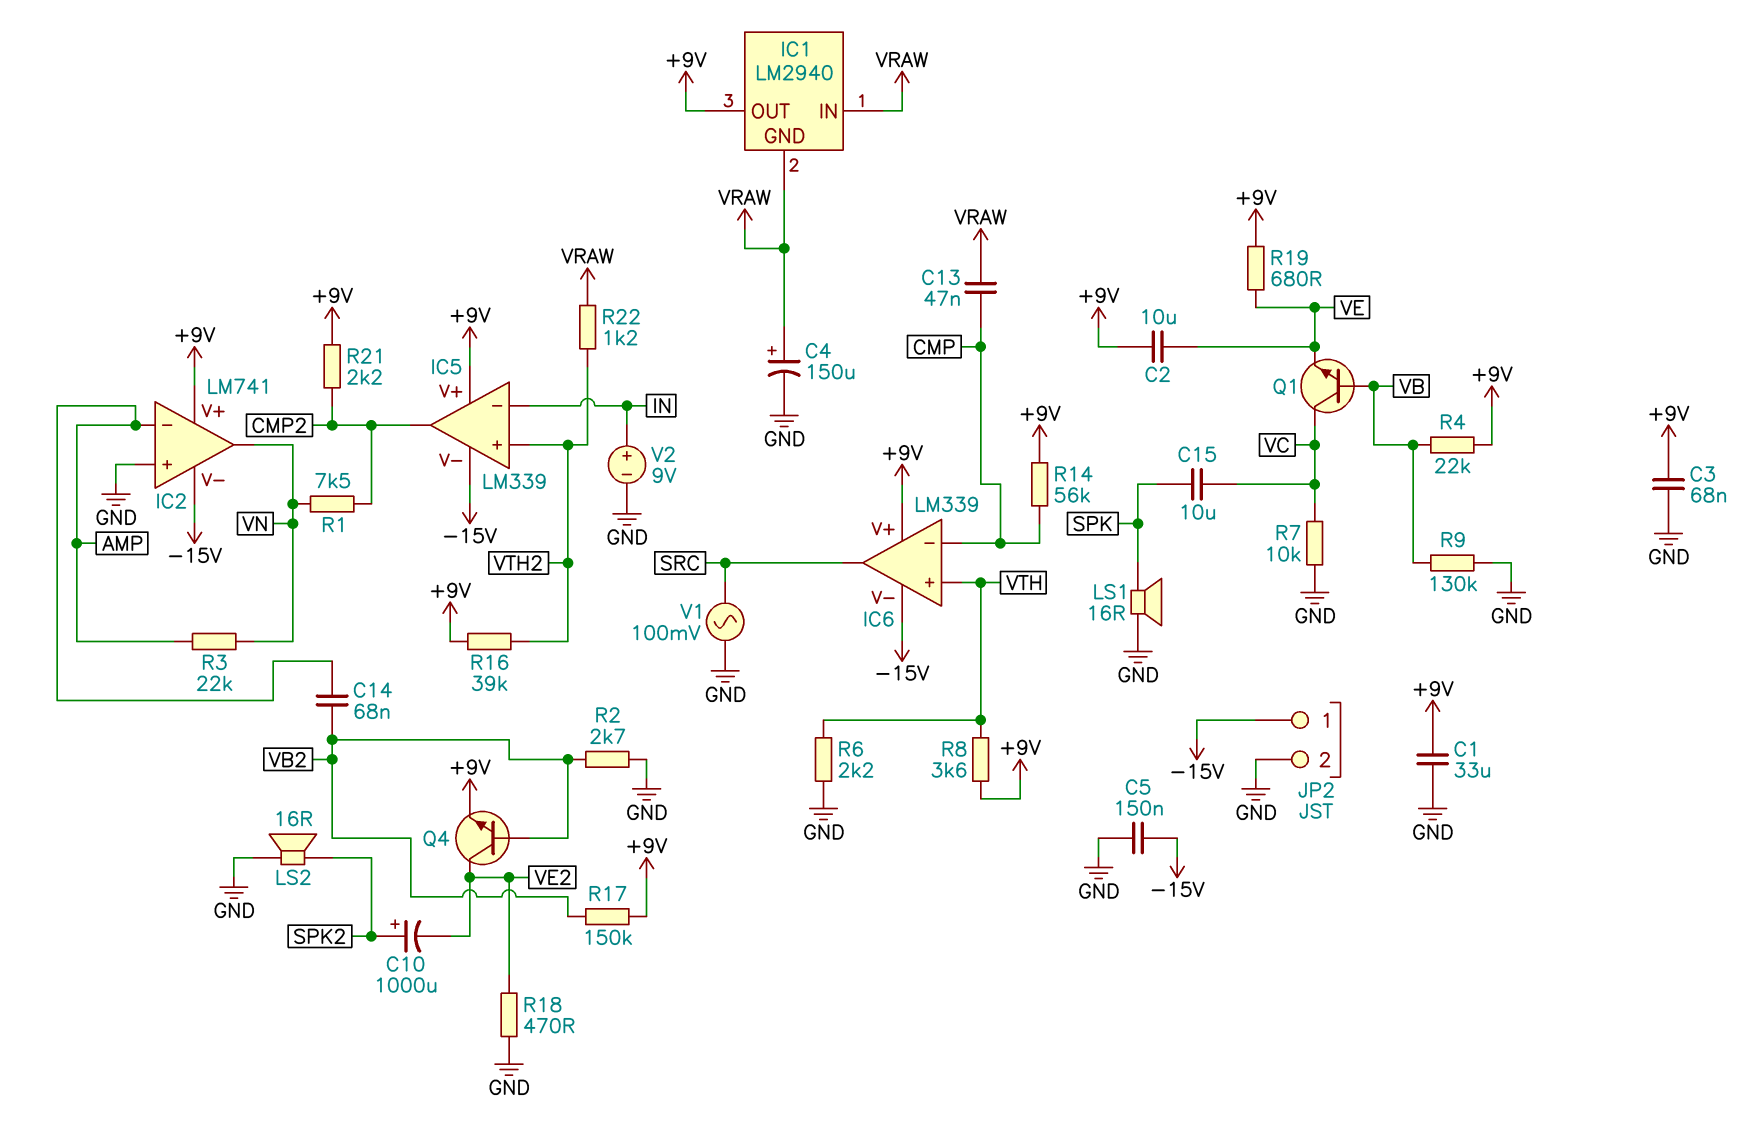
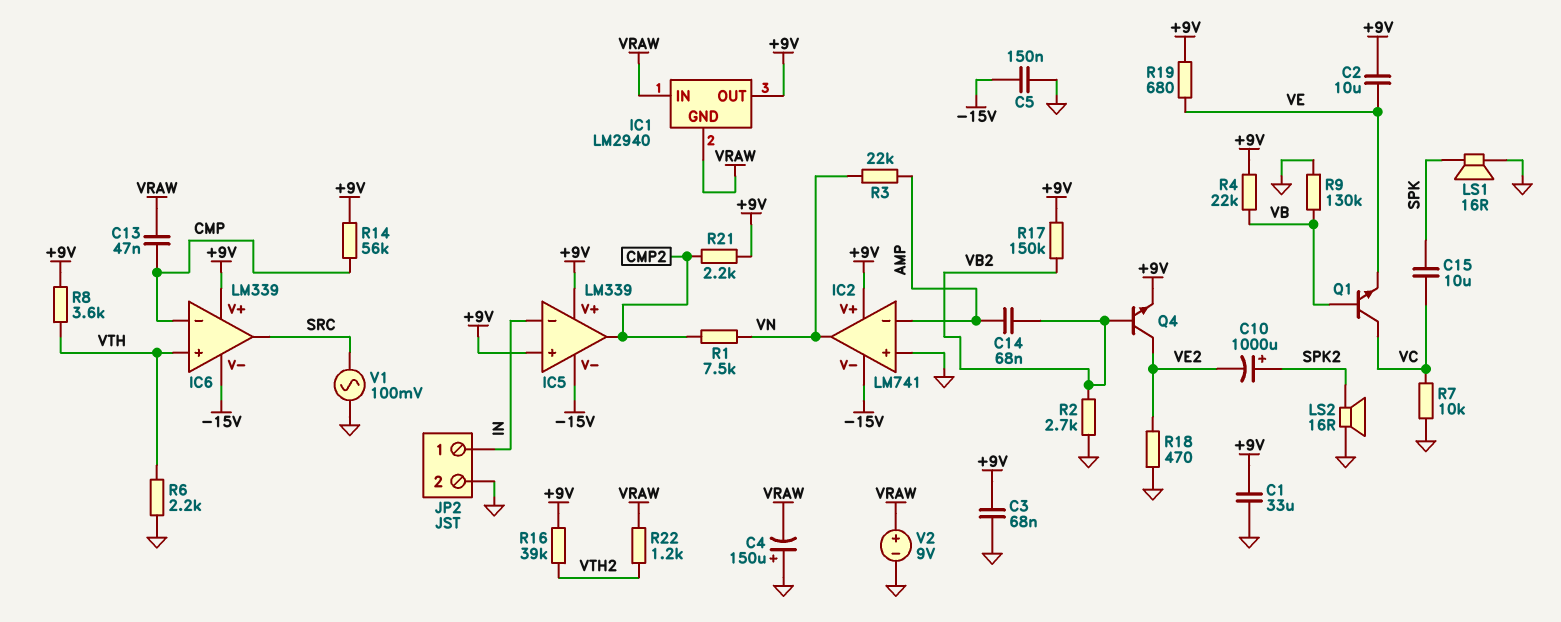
C4: 150uF (plus VRAW, minus GND) -> 150uF (plus GND, minus VRAW)
IC5 pin in+: VTH2 -> +9V
JP2 pin 1: -15V -> IN
V2: 9V (plus IN, minus GND) -> 9V (plus VRAW, minus GND)

